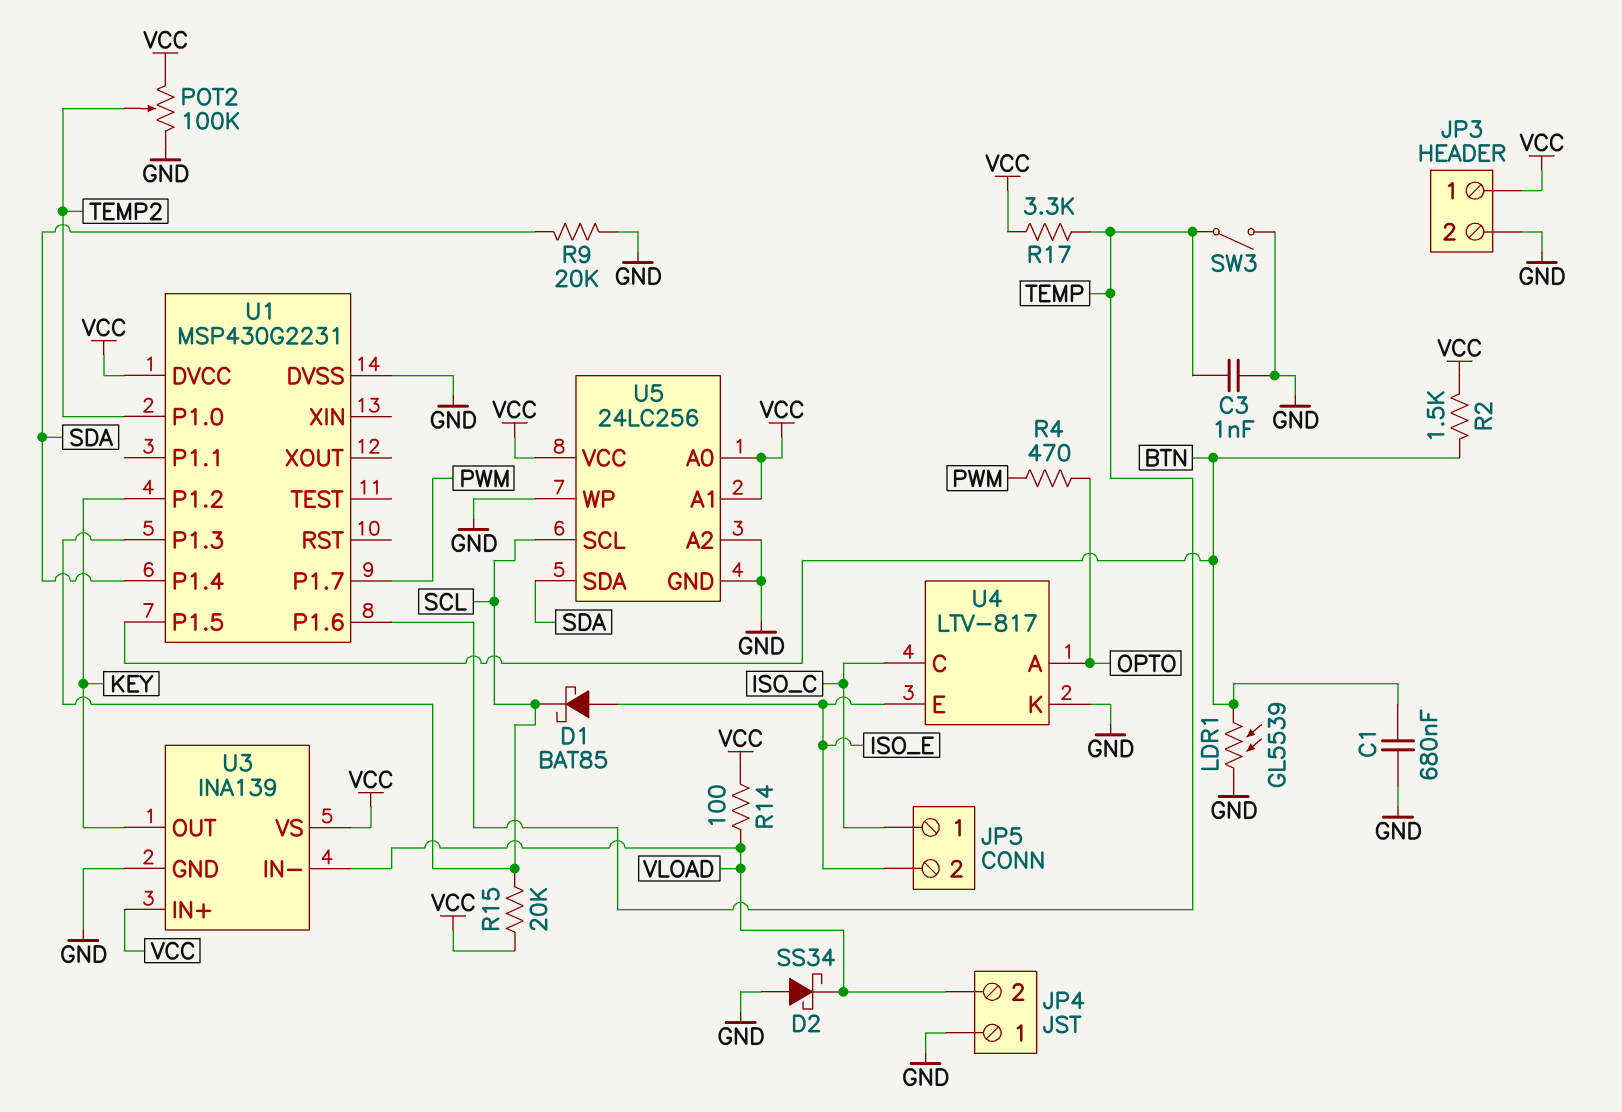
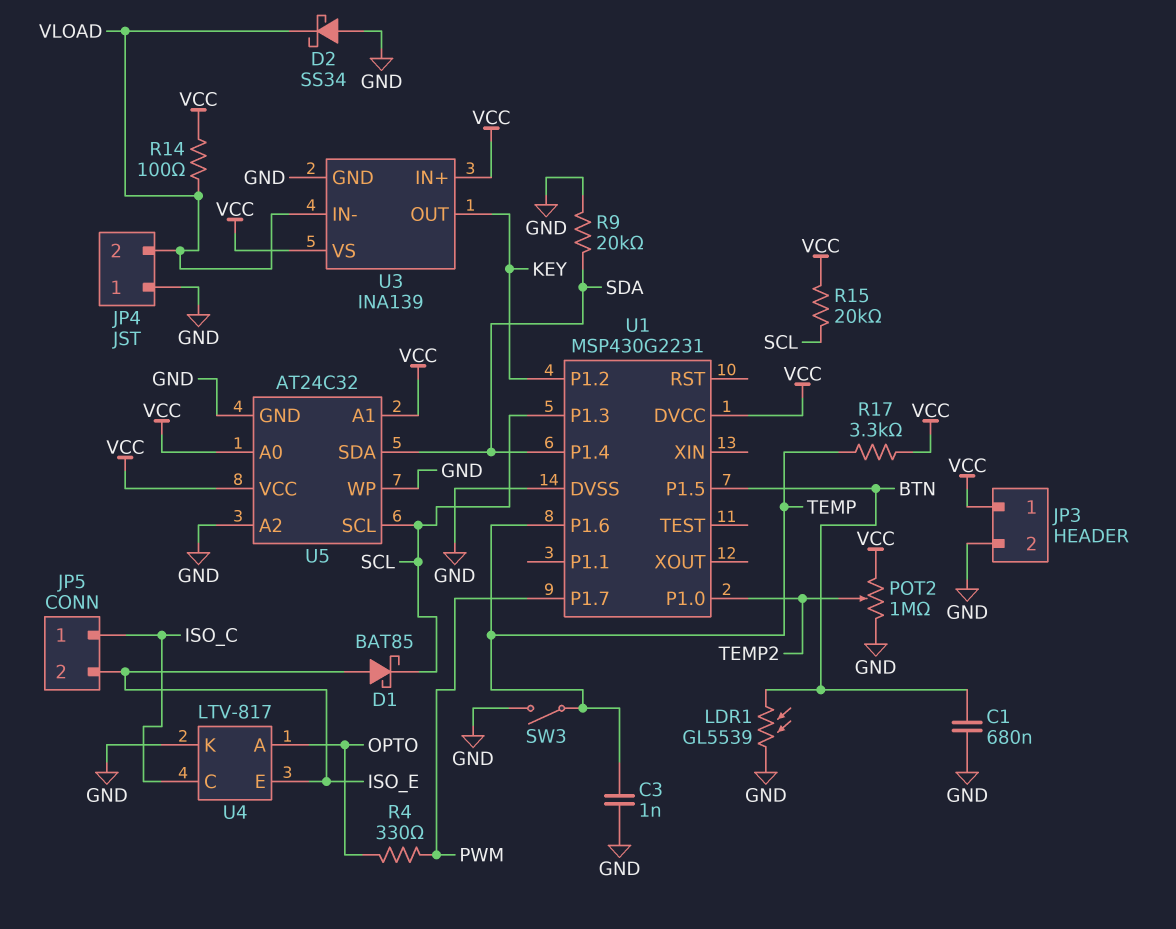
POT2: 100k (GND, VCC, wiper TEMP2) -> 1M (GND, VCC, wiper TEMP2)
R2: 1.5k (BTN, VCC) -> none
R4: 470 (OPTO, PWM) -> 330 (OPTO, PWM)
U5: 24LC256 -> AT24C32

